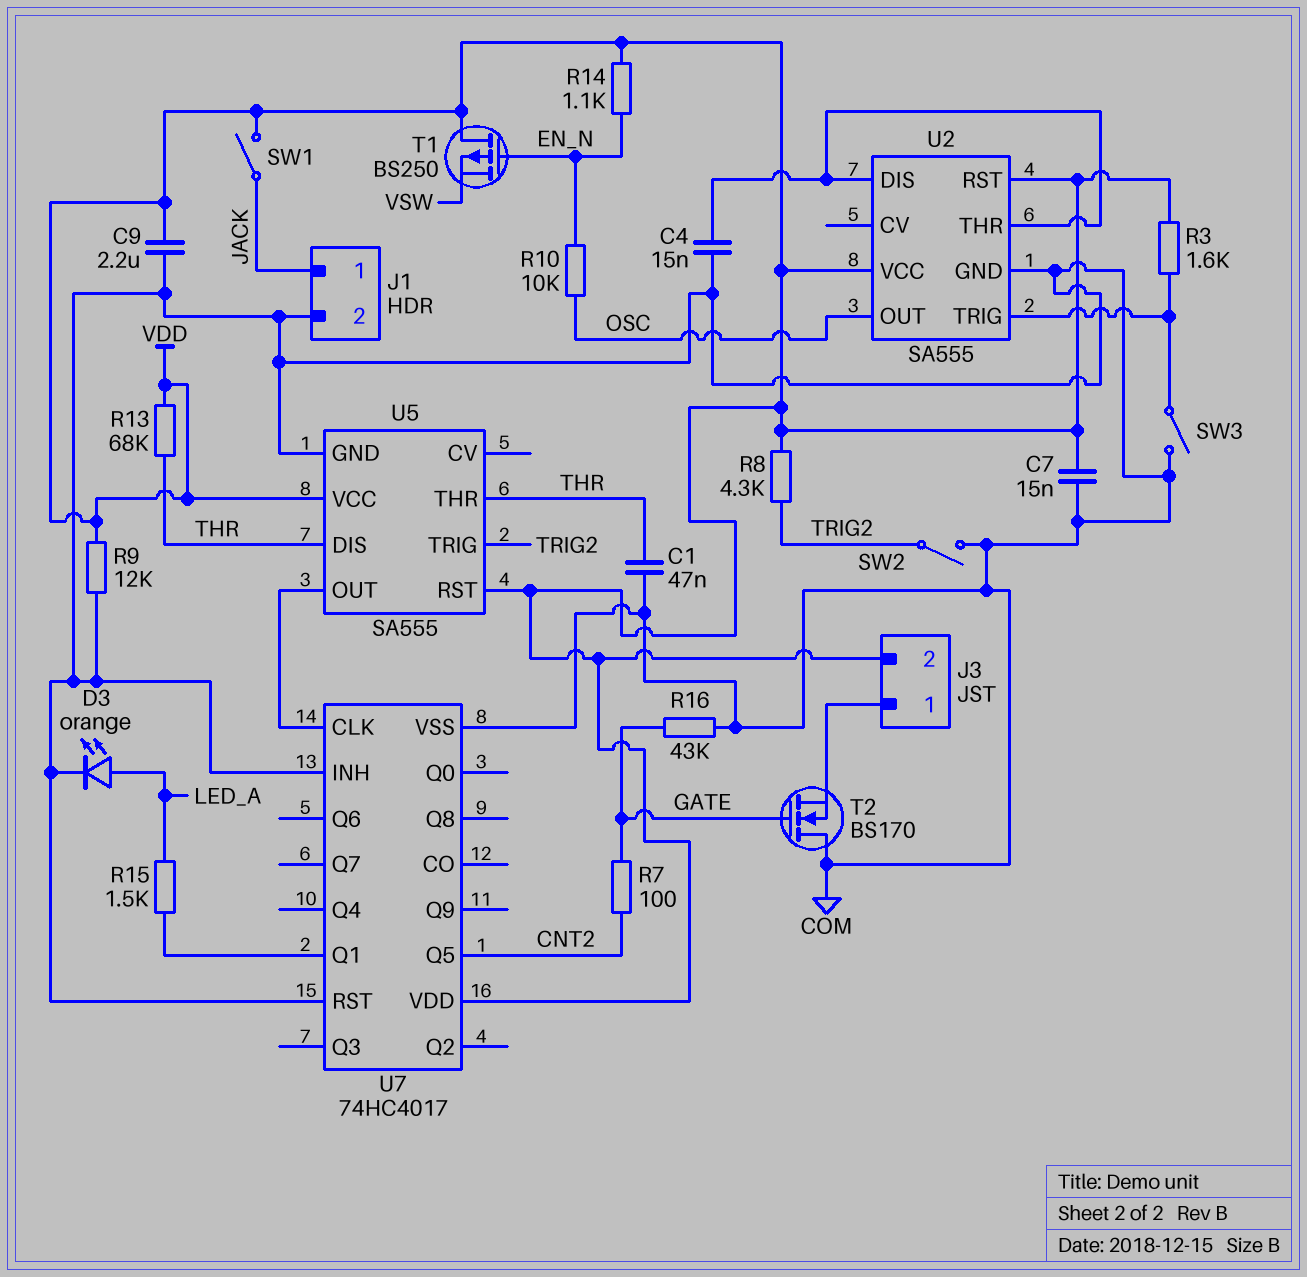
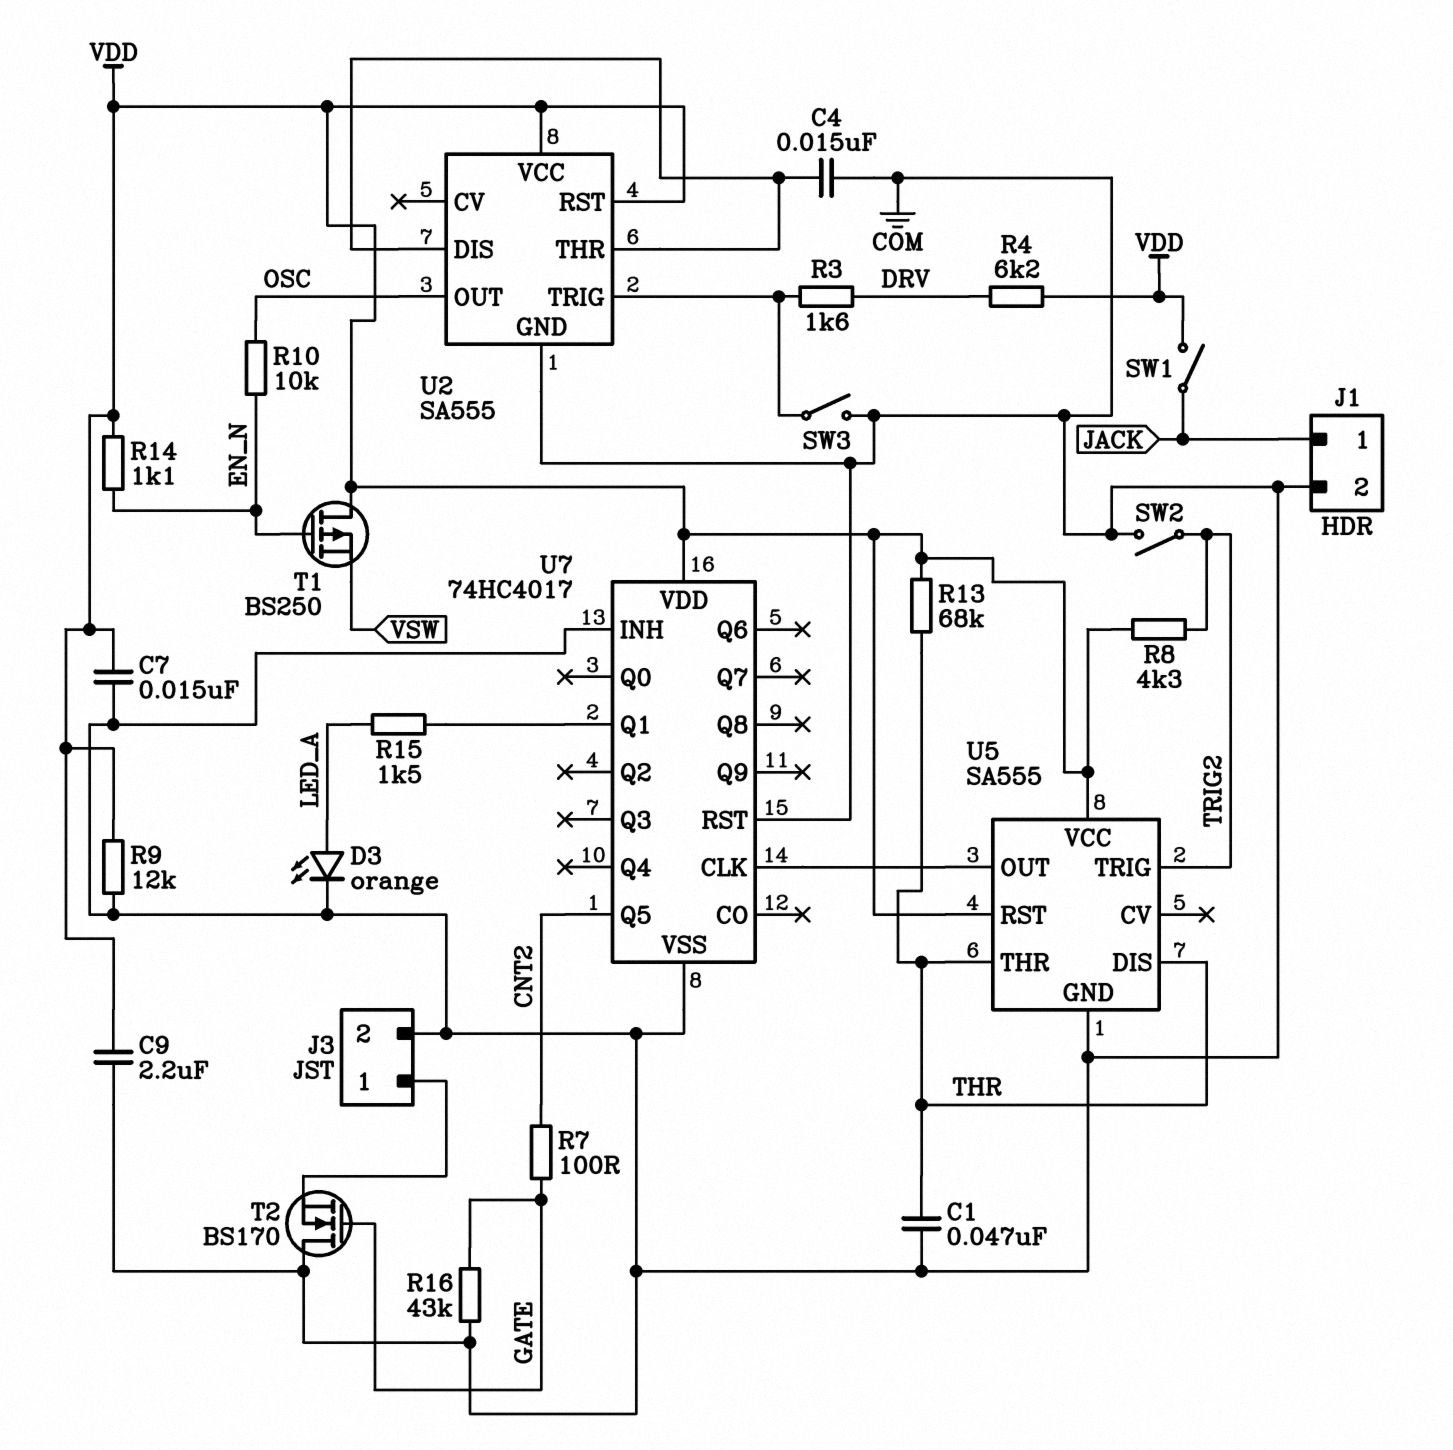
J3 pin 2: VDD -> COM
R3: 1.6k (U2/TRIG, VDD) -> 1.6k (DRV, U2/TRIG)
R4: none -> 6.2k (DRV, VDD)

